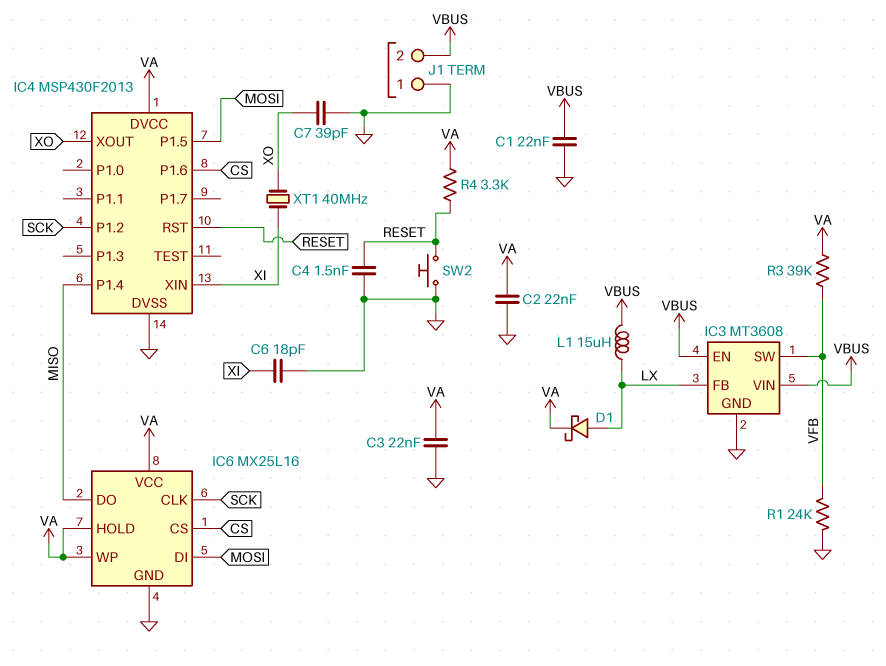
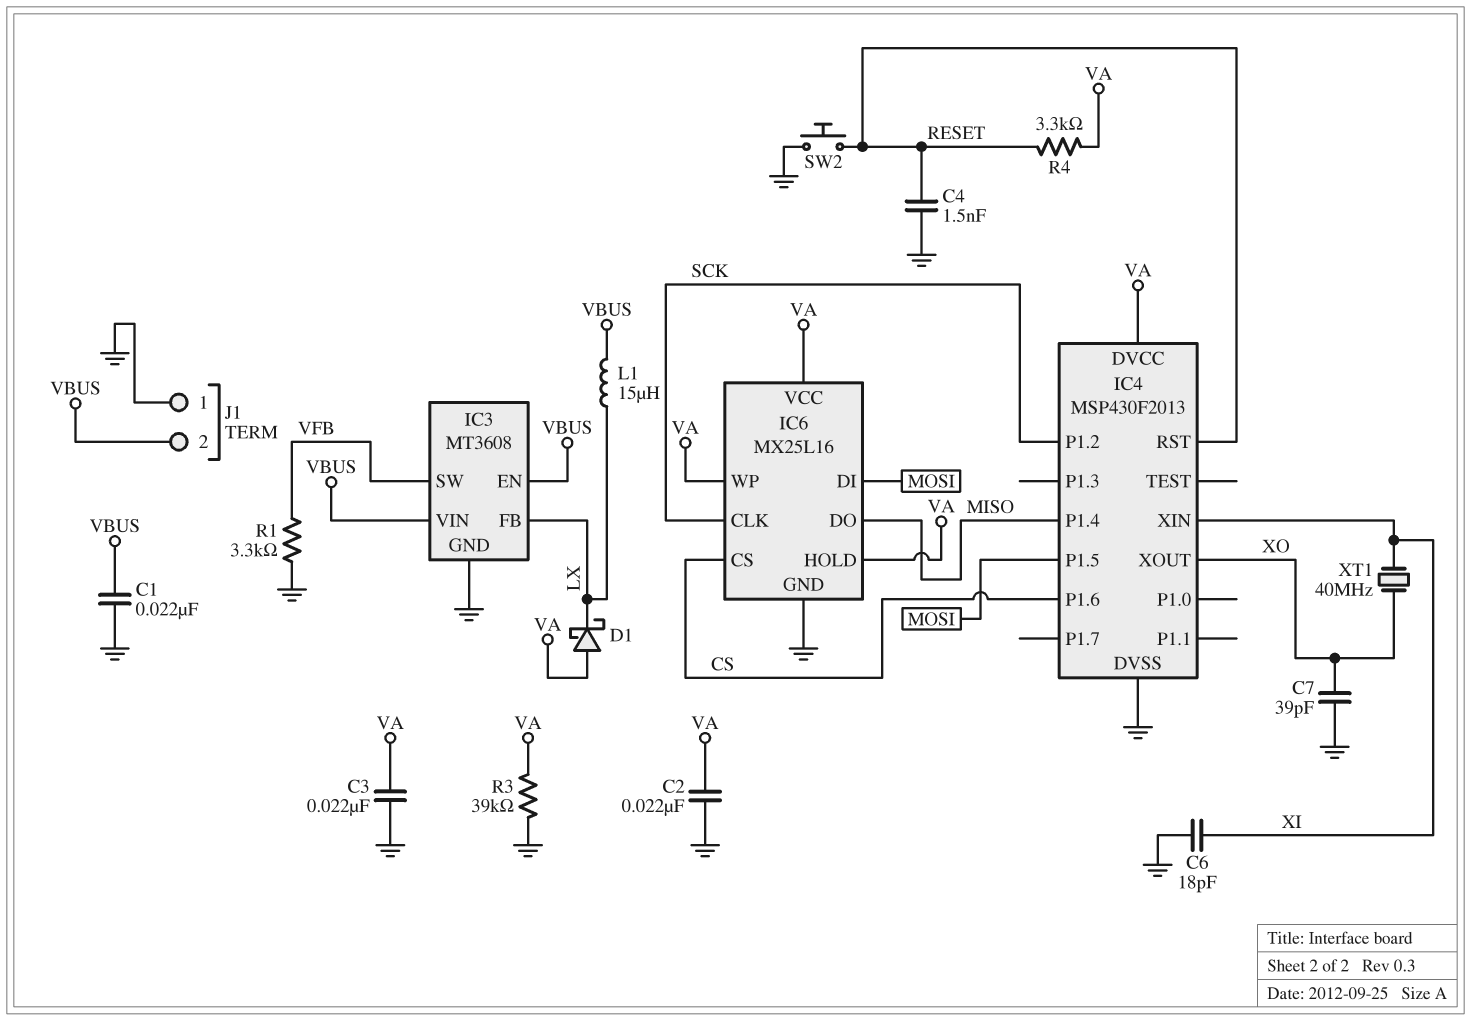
D1: schottky (A LX, K VA) -> schottky (A VA, K LX)
R1: 24k (GND, VFB) -> 3.3k (GND, VFB)
R3: 39k (VA, VFB) -> 39k (GND, VA)

